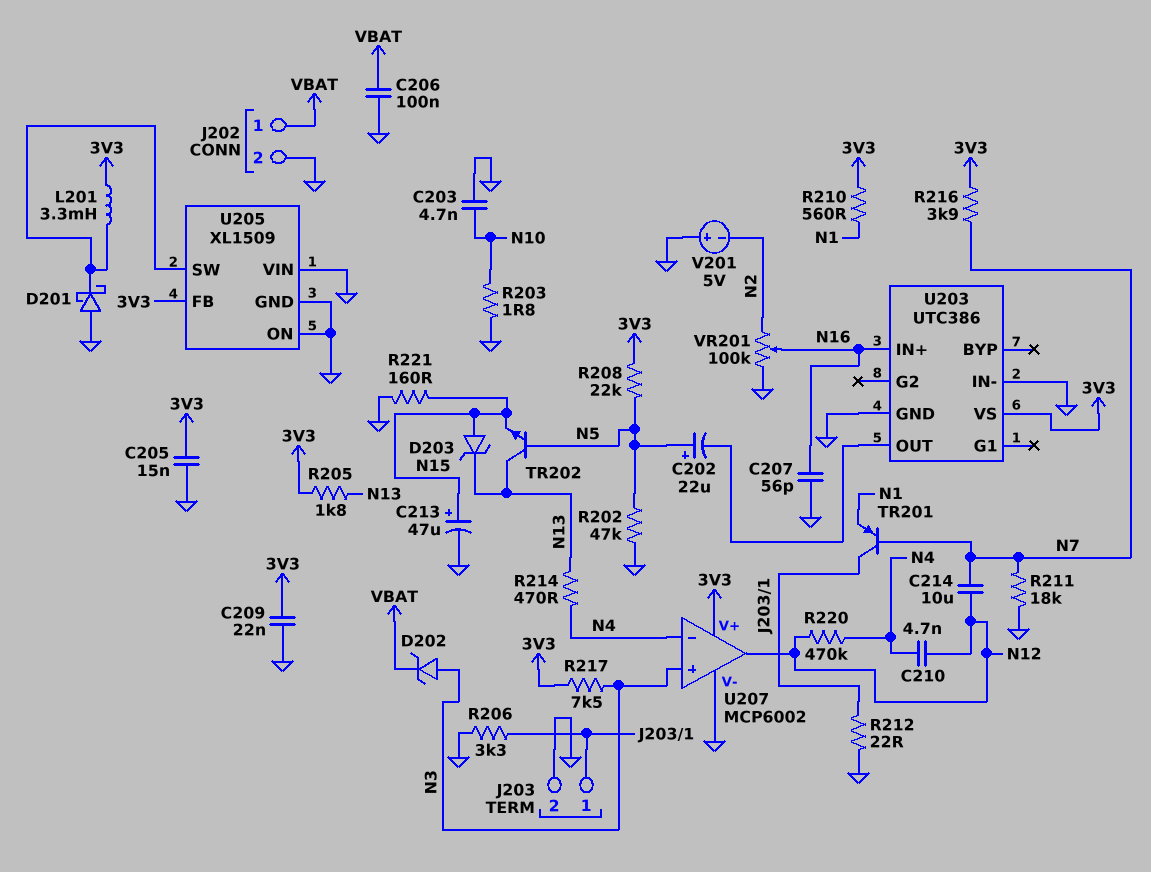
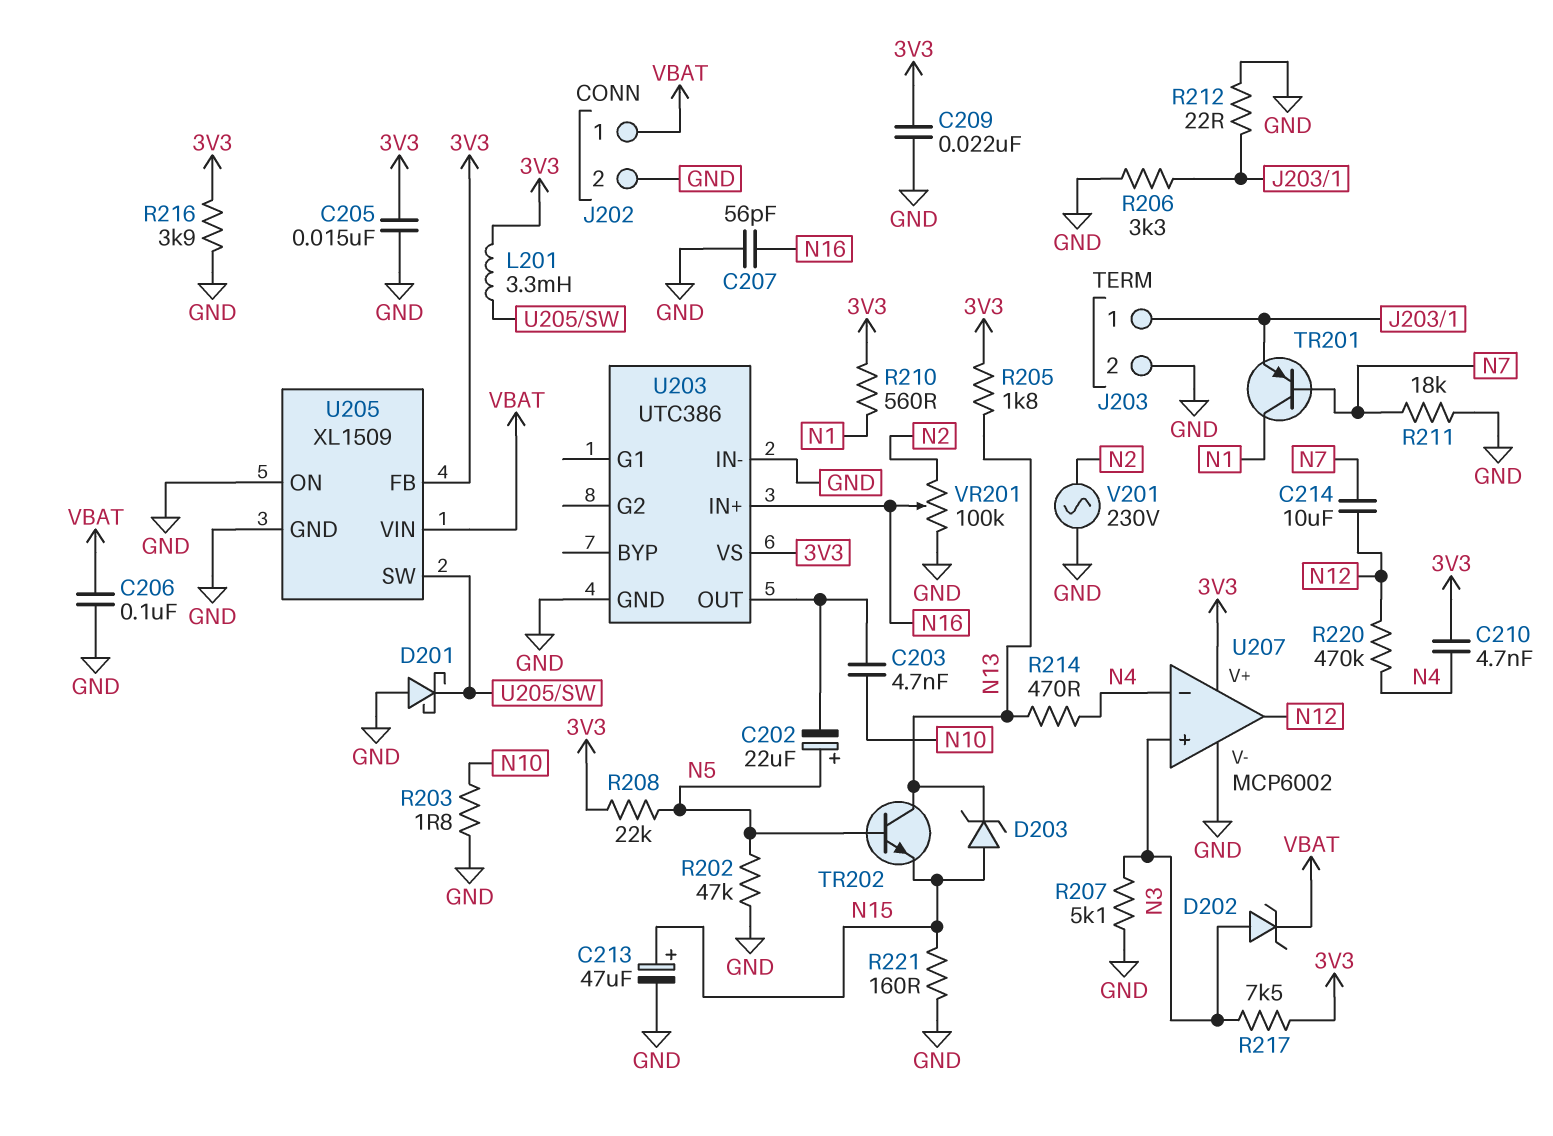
C203: 4.7nF (GND, N10) -> 4.7nF (N10, U203/OUT)
C210: 4.7nF (N4, N12) -> 4.7nF (3V3, N4)
R207: none -> 5.1k (GND, N3)
R216: 3.9k (3V3, N7) -> 3.9k (3V3, GND)
TR201: PNP (B N7, C J203/1, E N1) -> PNP (B N7, C N1, E J203/1)
U205 pin VIN: GND -> VBAT
V201: 5V (plus GND, minus N2) -> AC 230V (GND, N2)

